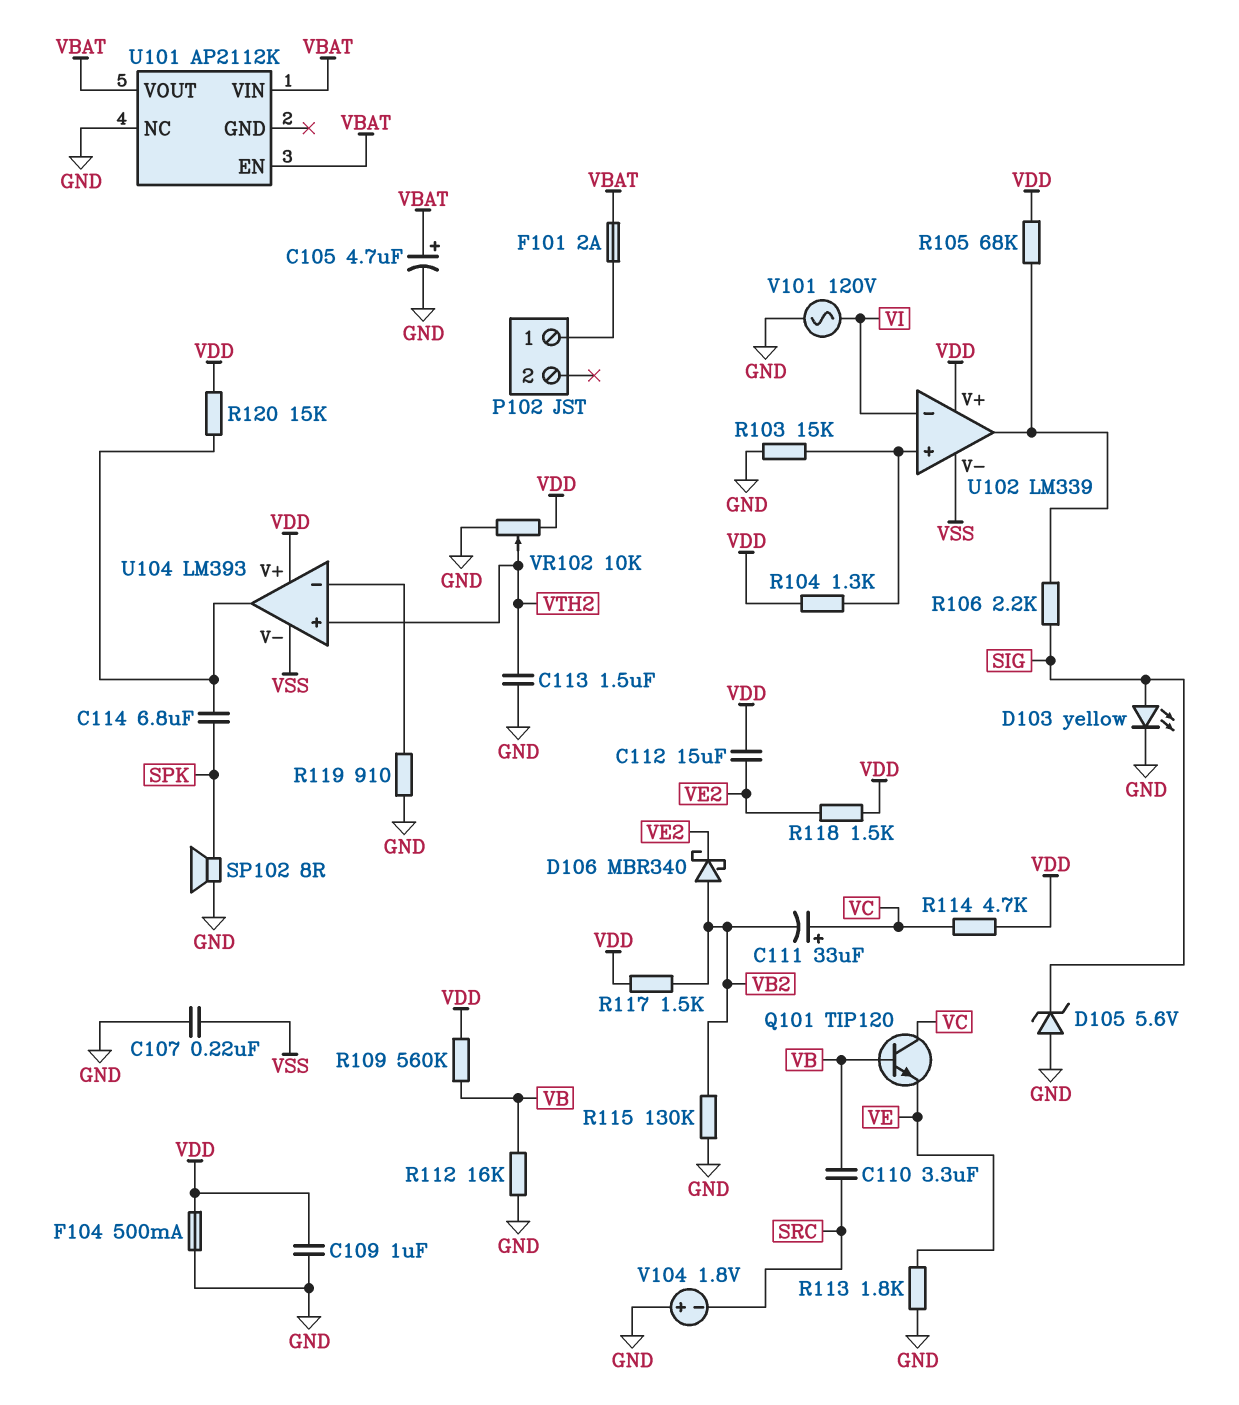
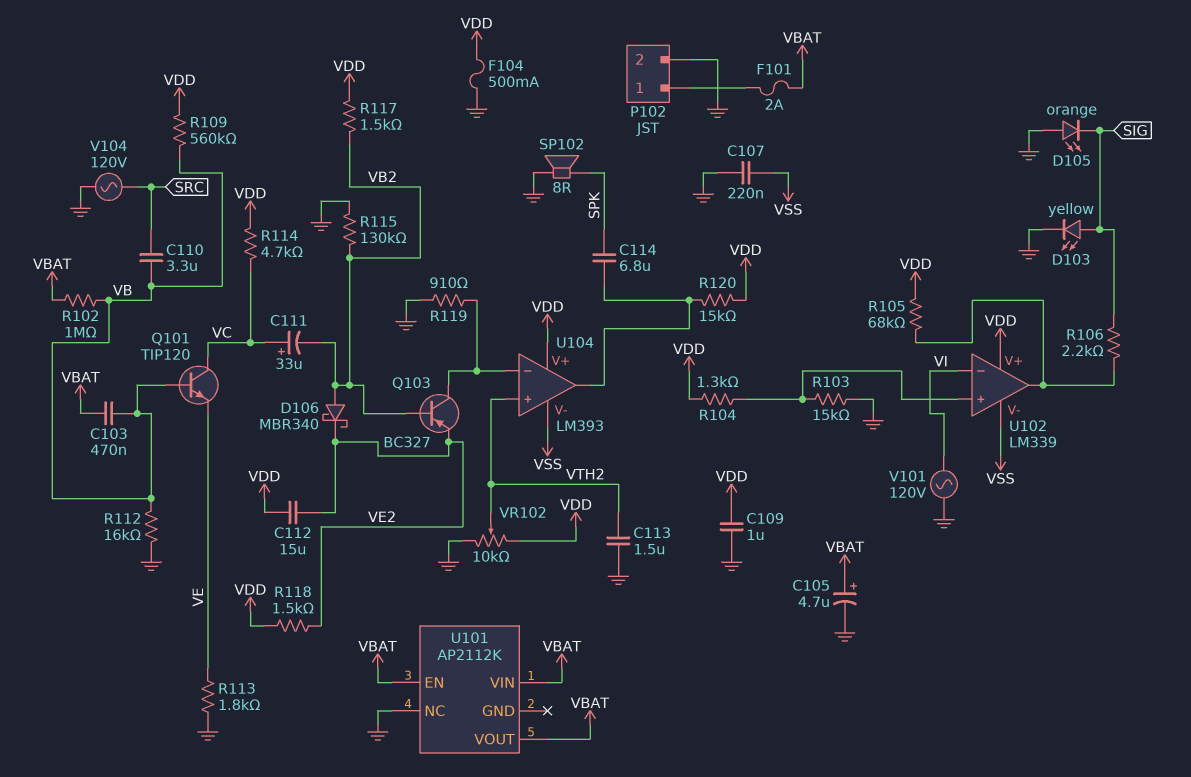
C103: none -> 470nF (VB, VBAT)
D105: zener 5.6V (A GND, K SIG) -> LED orange (A GND, K SIG)
P102 pin 2: none -> GND
Q103: none -> PNP BC327 (B VB2, C U104/in-, E VE2)
R102: none -> 1M (VB, VBAT)
V104: 1.8V (plus GND, minus SRC) -> AC 120V (GND, SRC)

